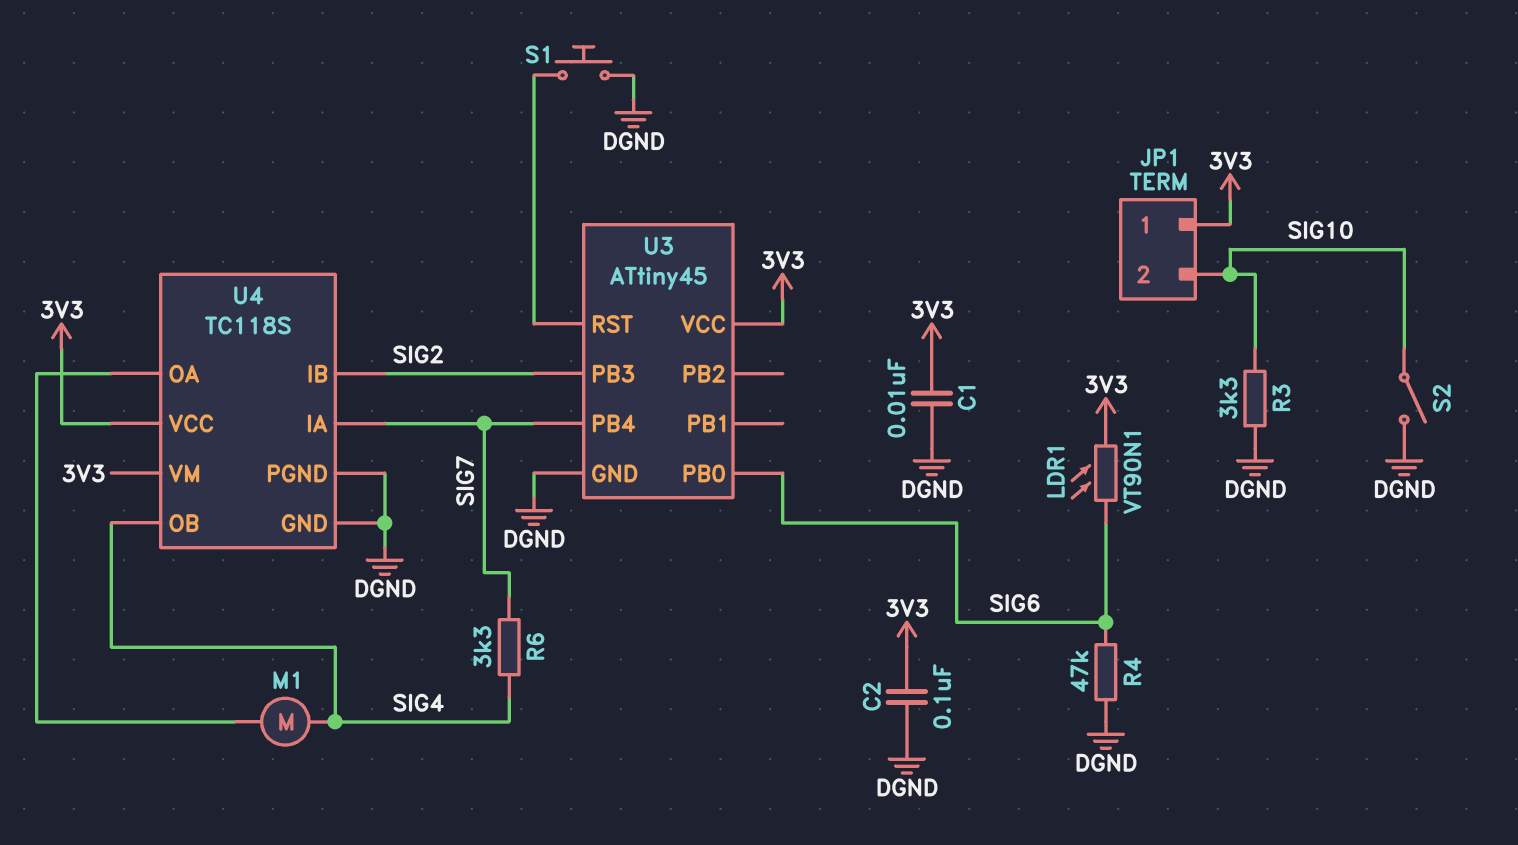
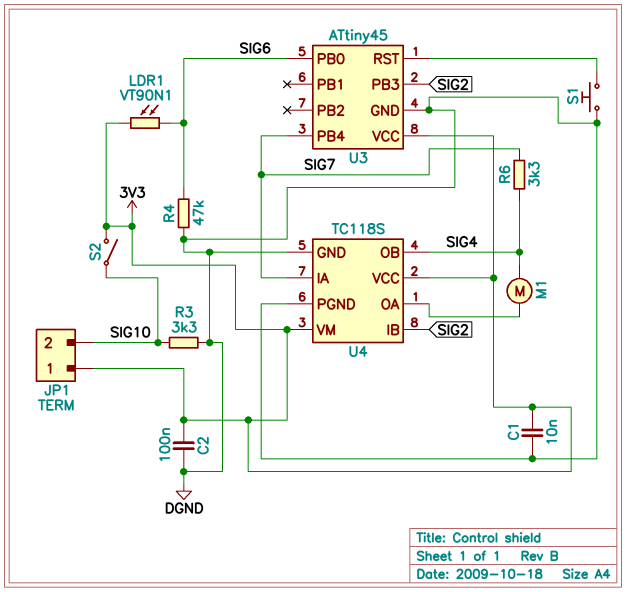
S2: switch (DGND, SIG10) -> switch (3V3, SIG10)

